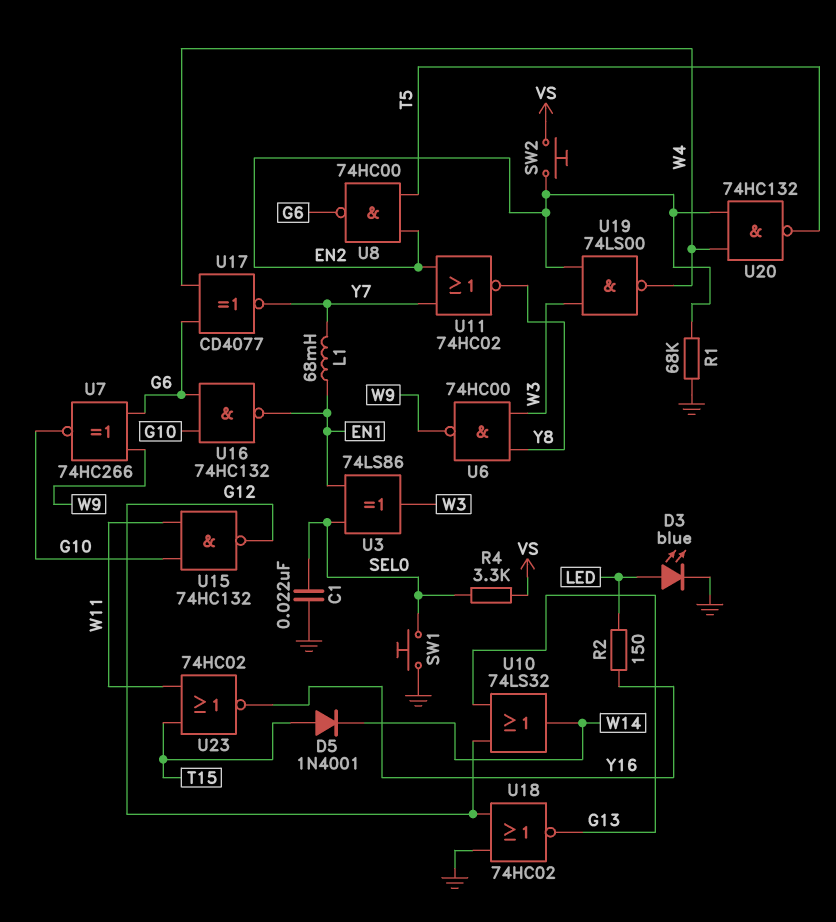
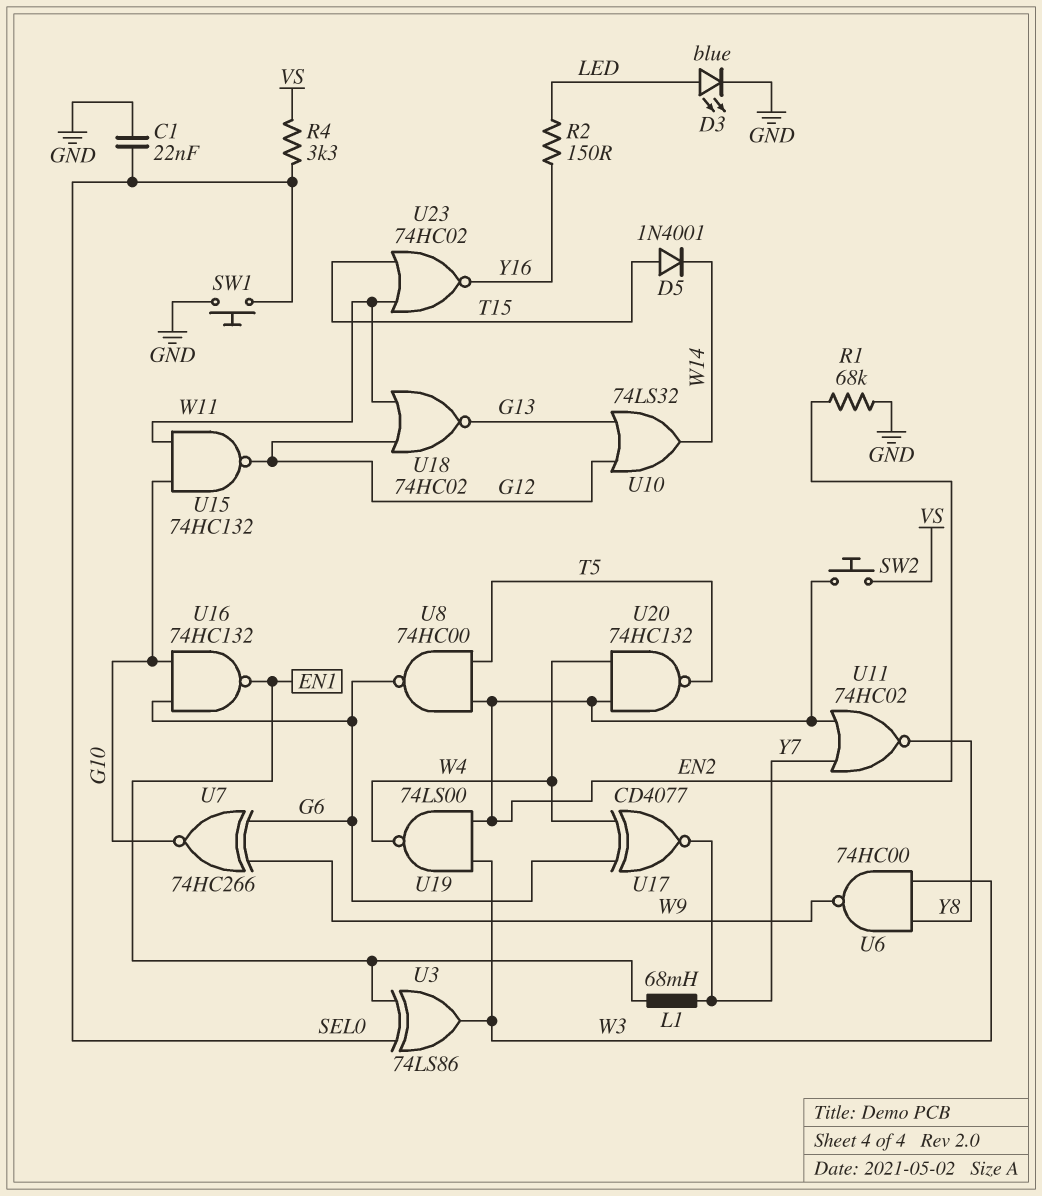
U18: NOR 74HC02 (in G12, in GND, out G13) -> NOR 74HC02 (in G12, in W11, out G13)

